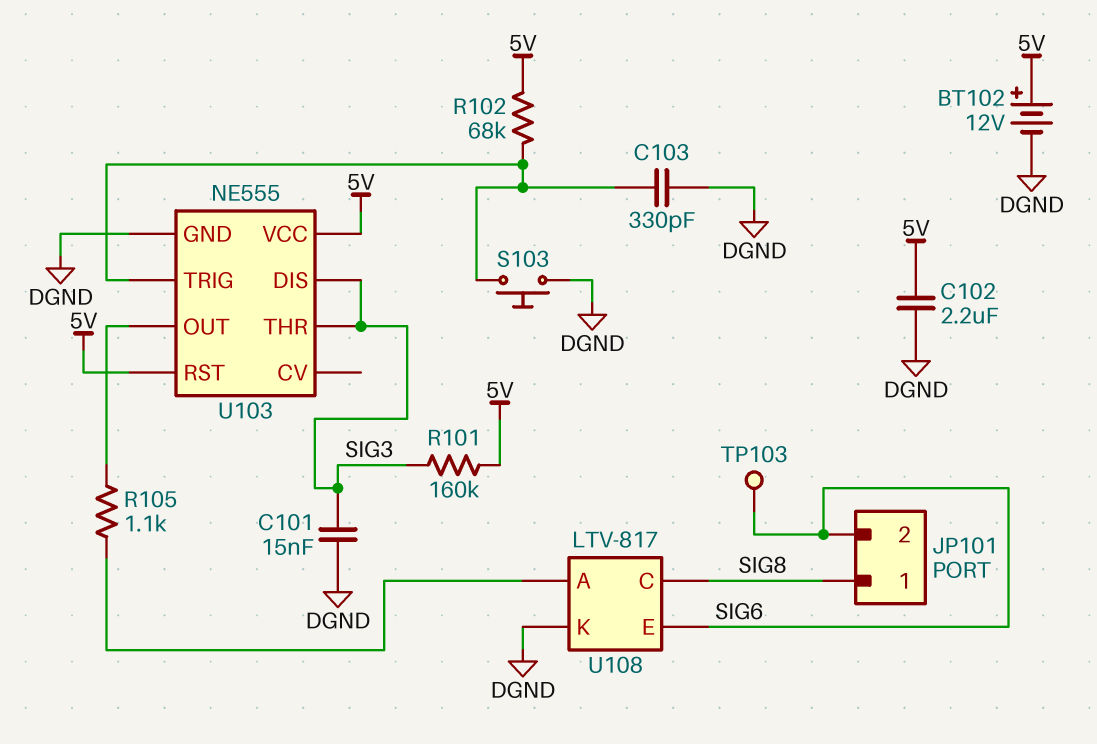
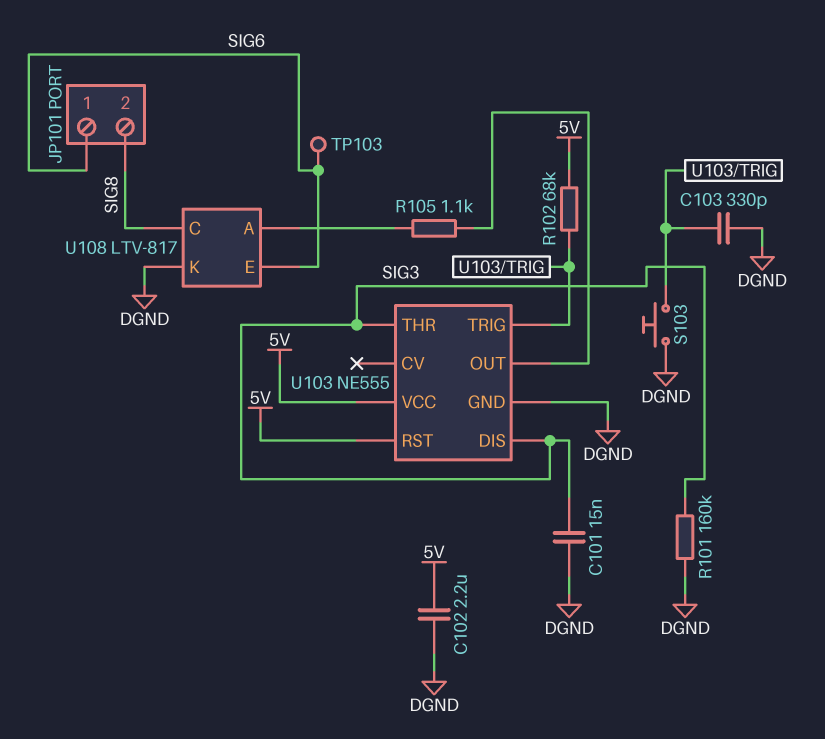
BT102: 12V (plus 5V, minus DGND) -> none
JP101 pin 1: SIG8 -> SIG6
JP101 pin 2: SIG6 -> SIG8
R101: 160k (5V, SIG3) -> 160k (DGND, SIG3)

